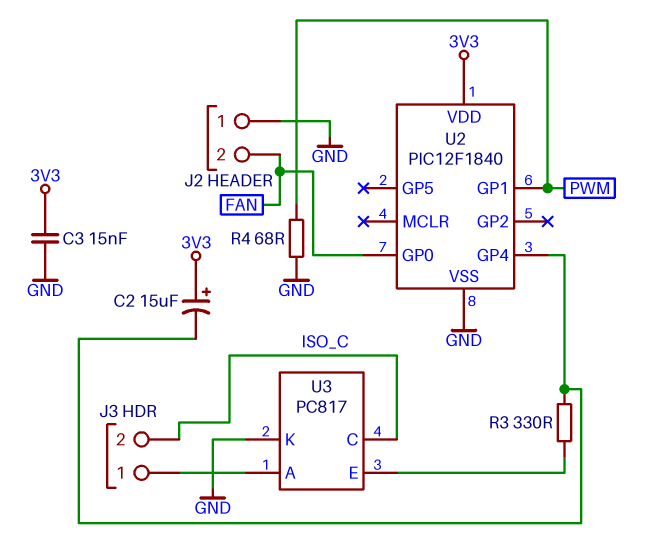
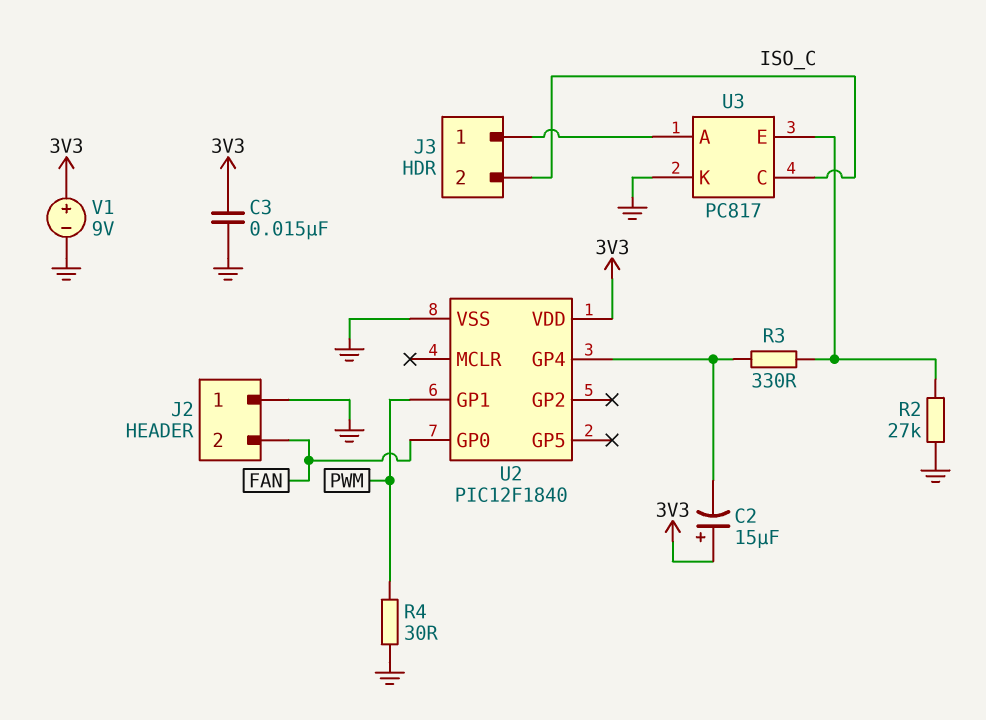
R2: none -> 27k (GND, U3/E)
R4: 68 (GND, PWM) -> 30 (GND, PWM)
V1: none -> 9V (plus 3V3, minus GND)

